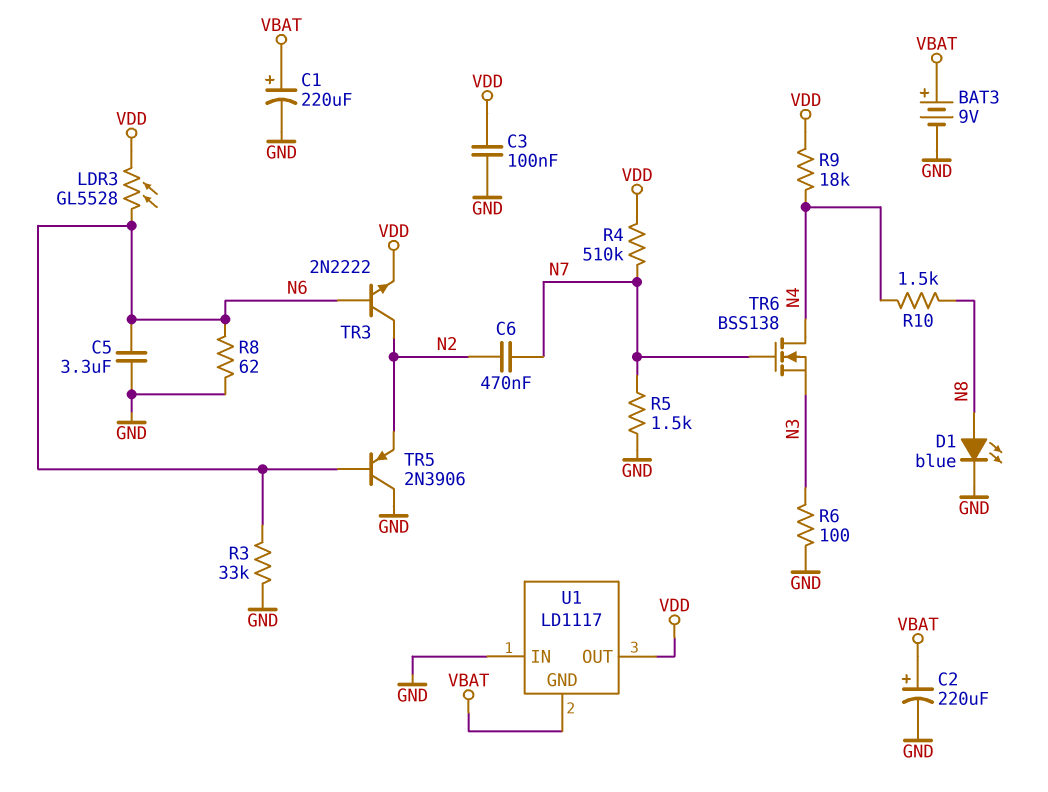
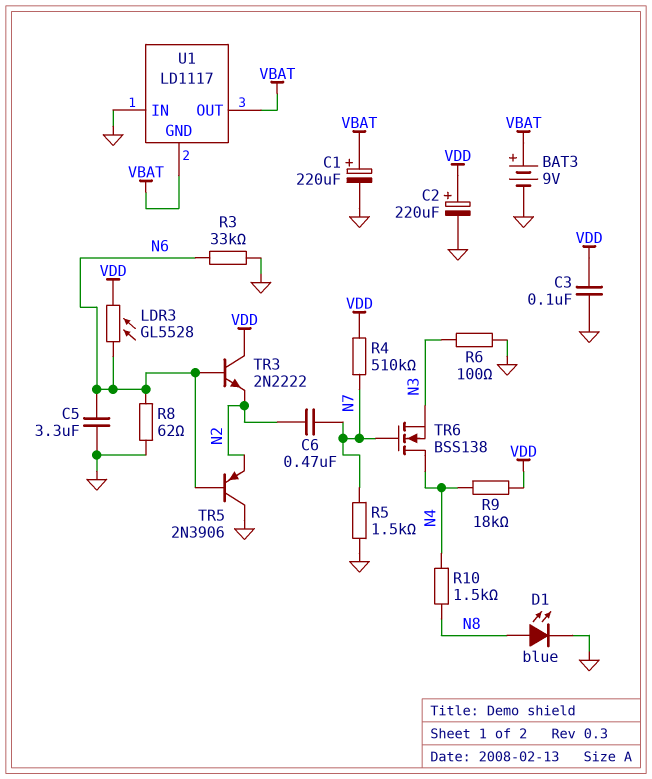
C2: 220uF (plus VBAT, minus GND) -> 220uF (plus VDD, minus GND)
TR3: NPN 2N2222 (B N6, C N2, E VDD) -> NPN 2N2222 (B N6, C VDD, E N2)
U1 pin OUT: VDD -> VBAT

